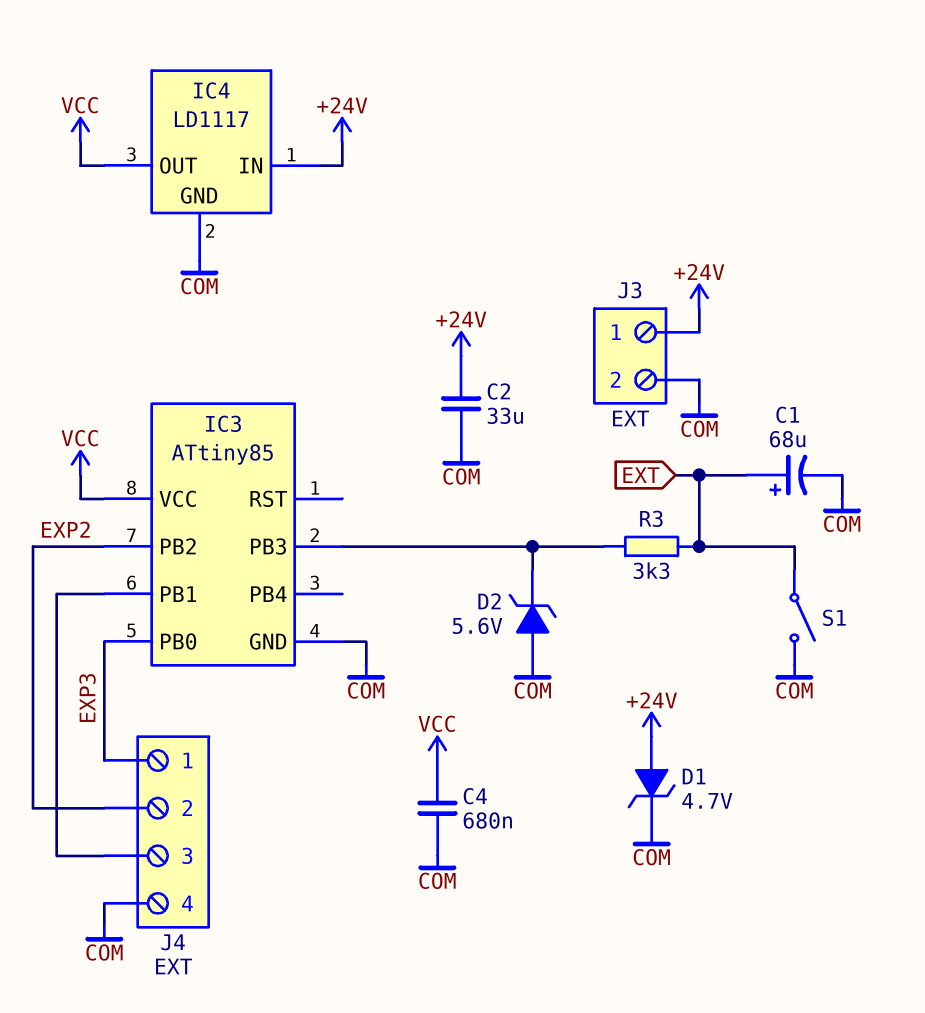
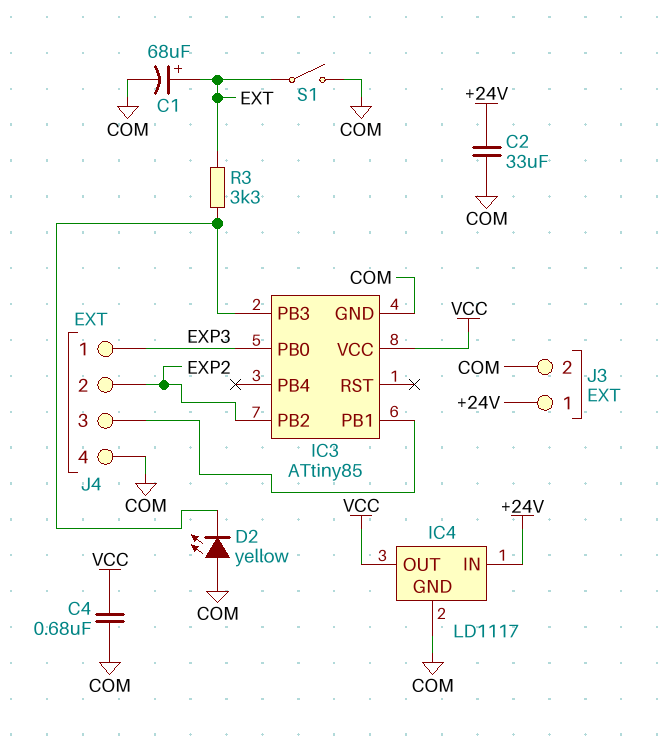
D1: zener 4.7V (A +24V, K COM) -> none
D2: zener 5.6V (A COM, K IC3/PB3) -> LED yellow (A COM, K IC3/PB3)

